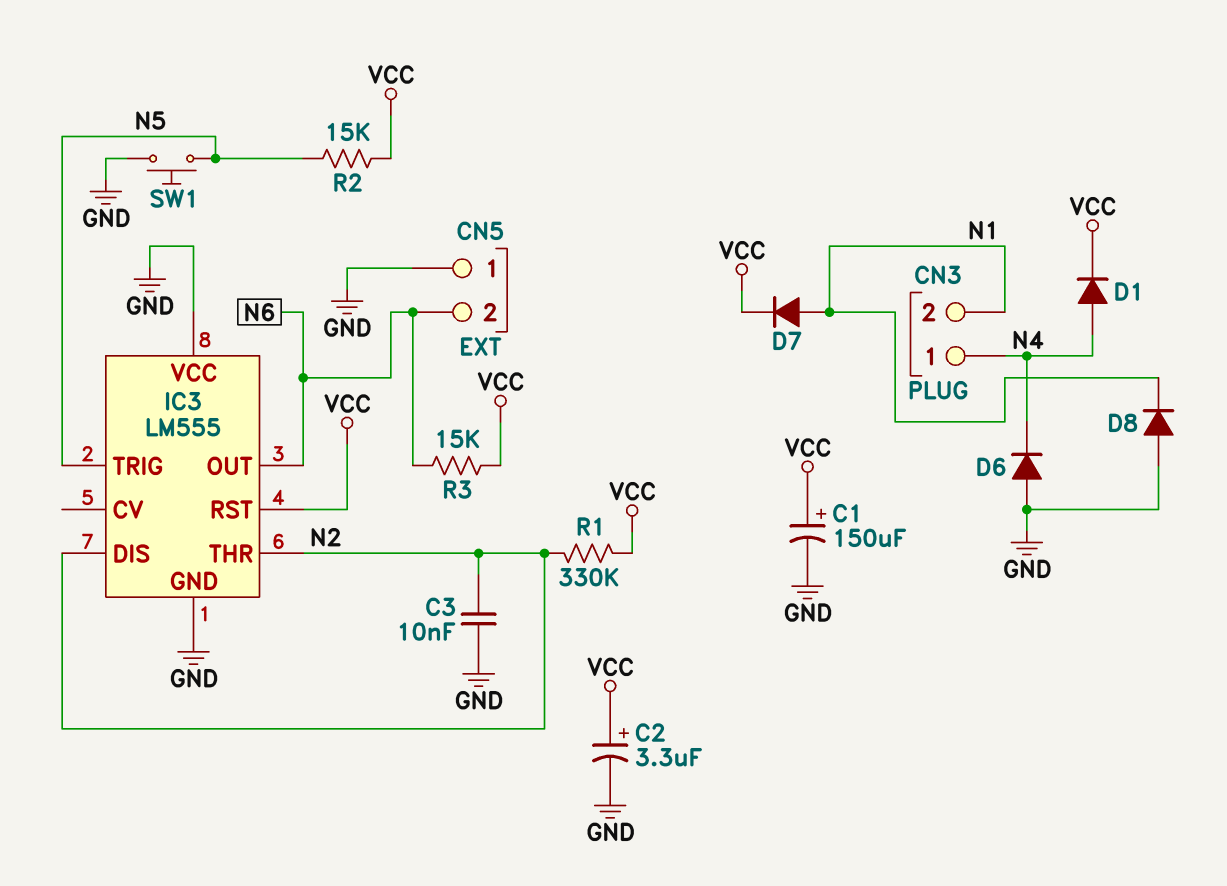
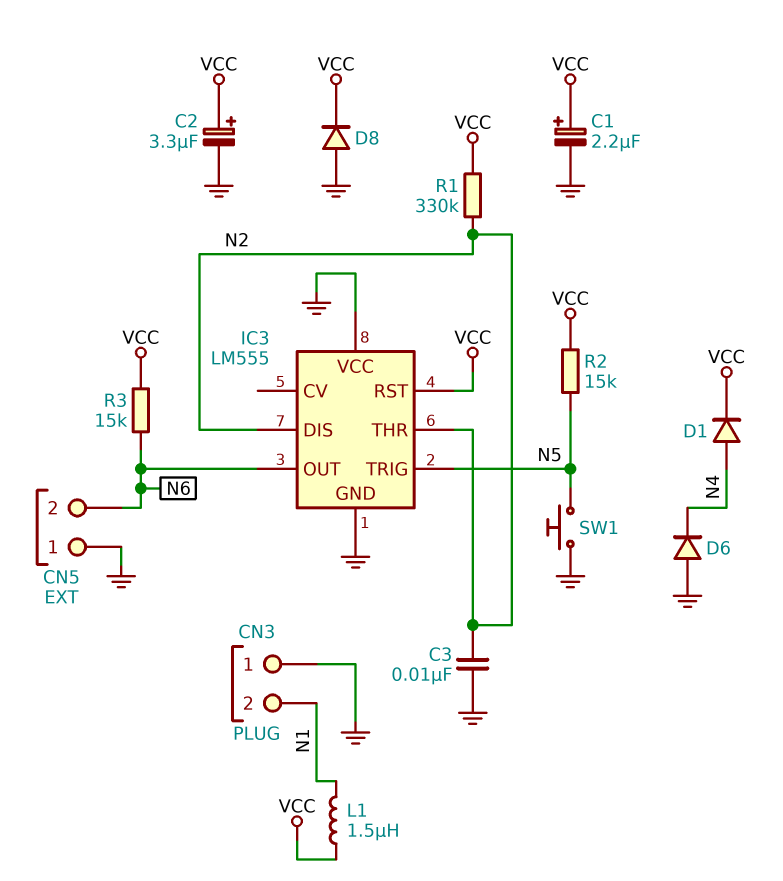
C1: 150uF (plus VCC, minus GND) -> 2.2uF (plus VCC, minus GND)
CN3 pin 1: N4 -> GND
D7: diode (A N1, K VCC) -> none
D8: diode (A GND, K N1) -> diode (A GND, K VCC)
L1: none -> 1.5uH (N1, VCC)

